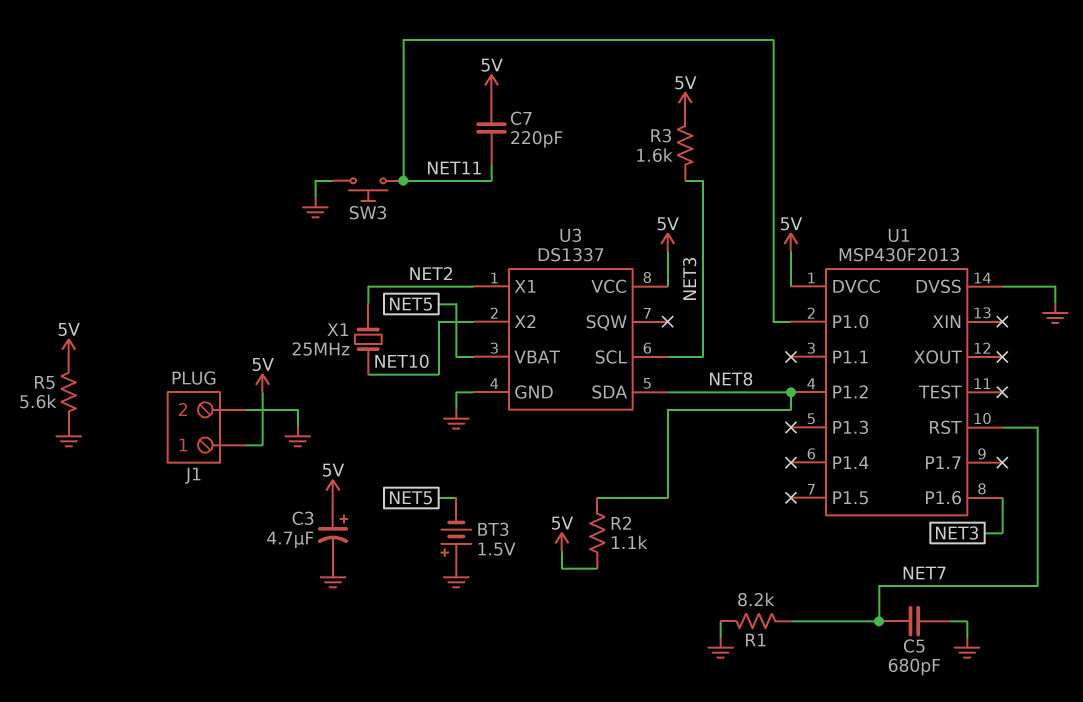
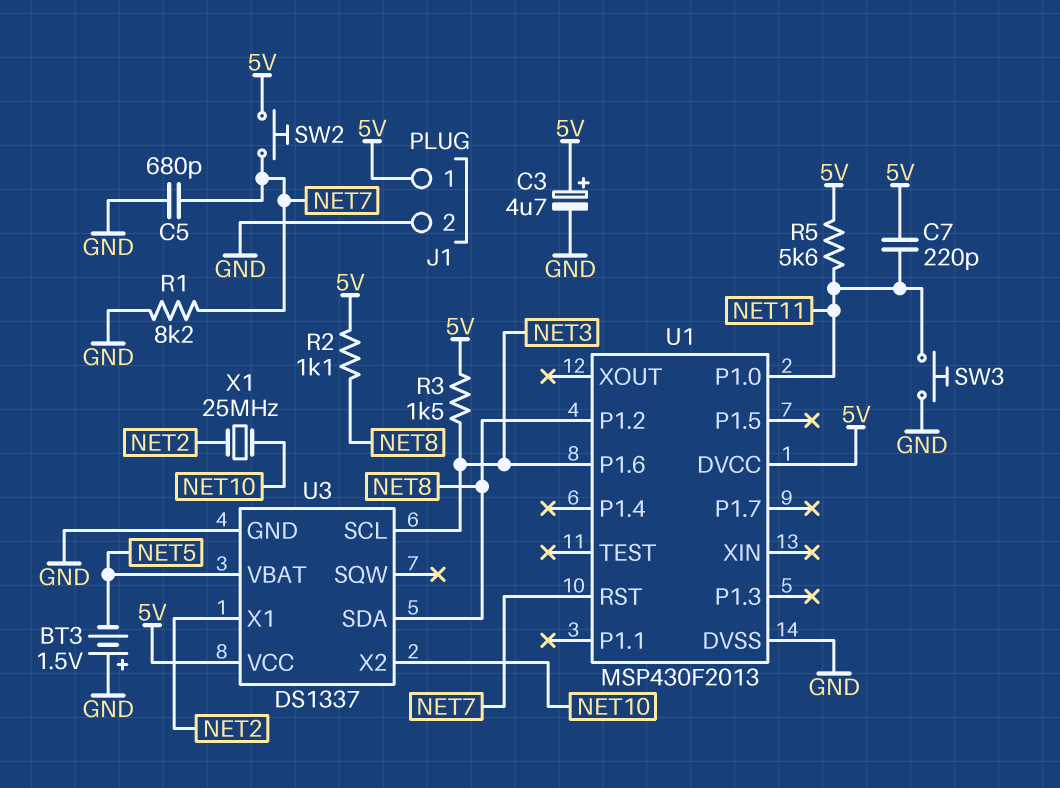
R3: 1.6k (5V, NET3) -> 1.5k (5V, NET3)
R5: 5.6k (5V, GND) -> 5.6k (5V, NET11)
SW2: none -> button (5V, NET7)

